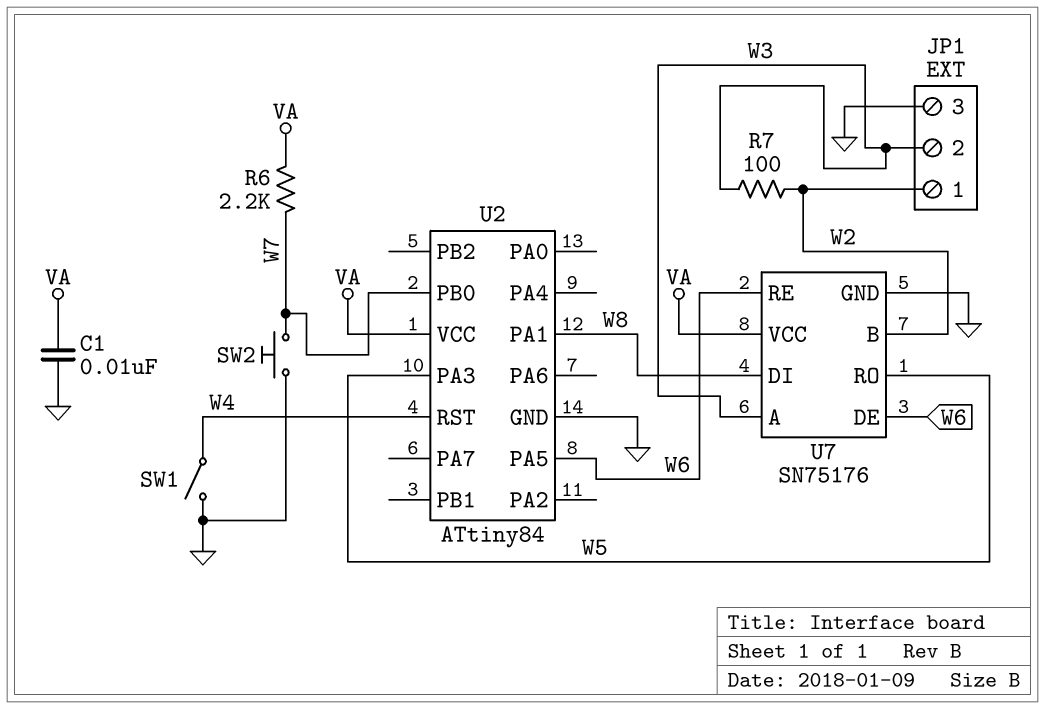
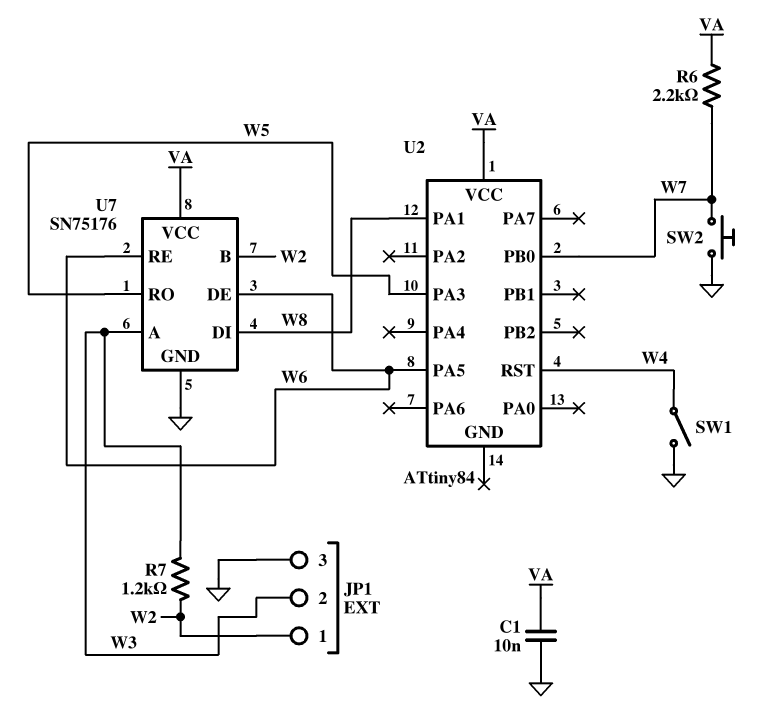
R7: 100 (W2, W3) -> 1.2k (W2, W3)
U2 pin GND: GND -> none

